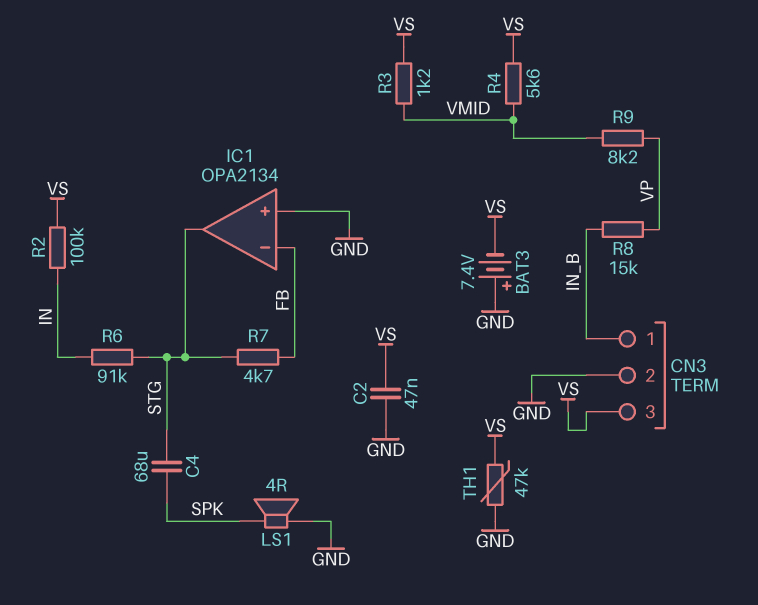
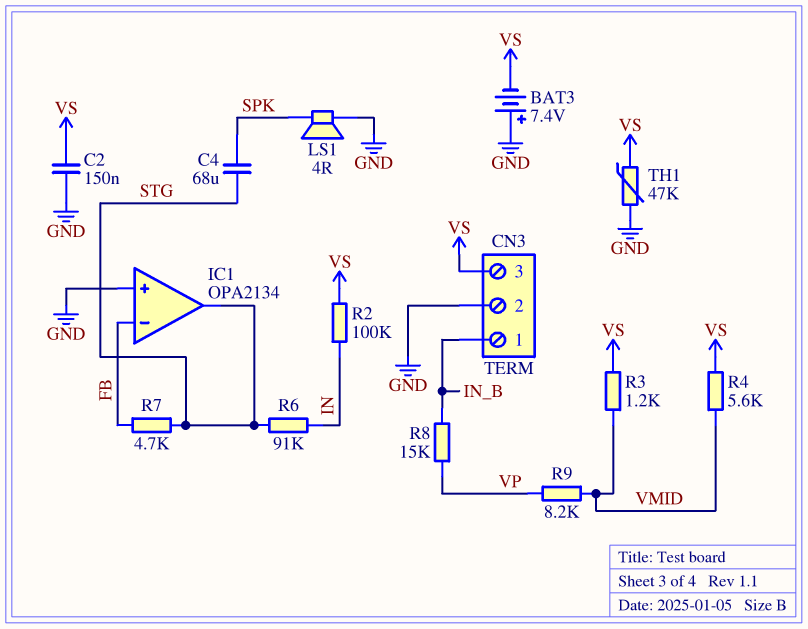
C2: 47nF (GND, VS) -> 150nF (GND, VS)

